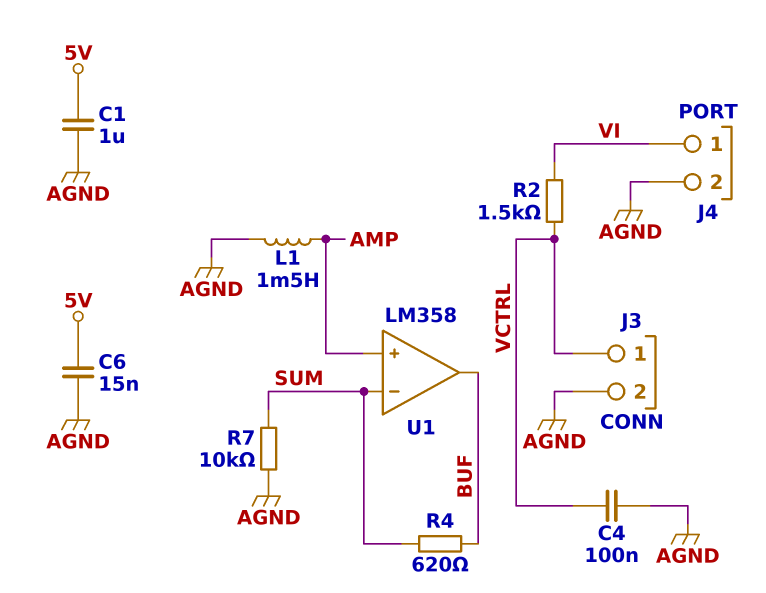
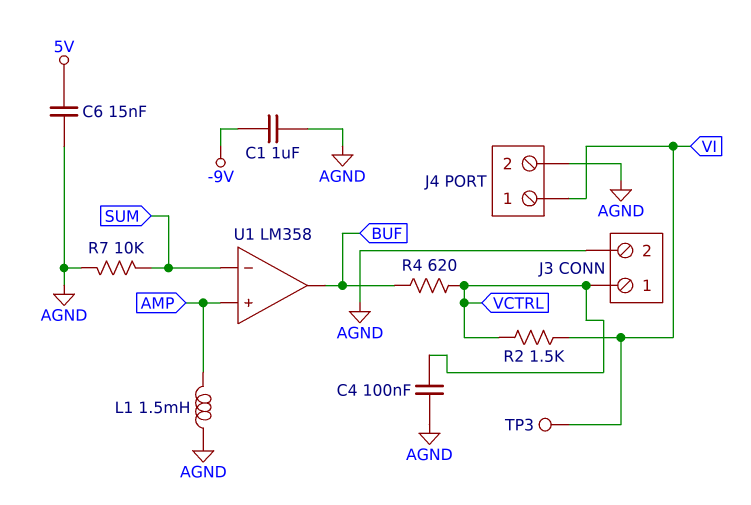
C1: 1uF (5V, AGND) -> 1uF (-9V, AGND)
R4: 620 (BUF, SUM) -> 620 (BUF, VCTRL)
TP3: none -> test point (VI)

